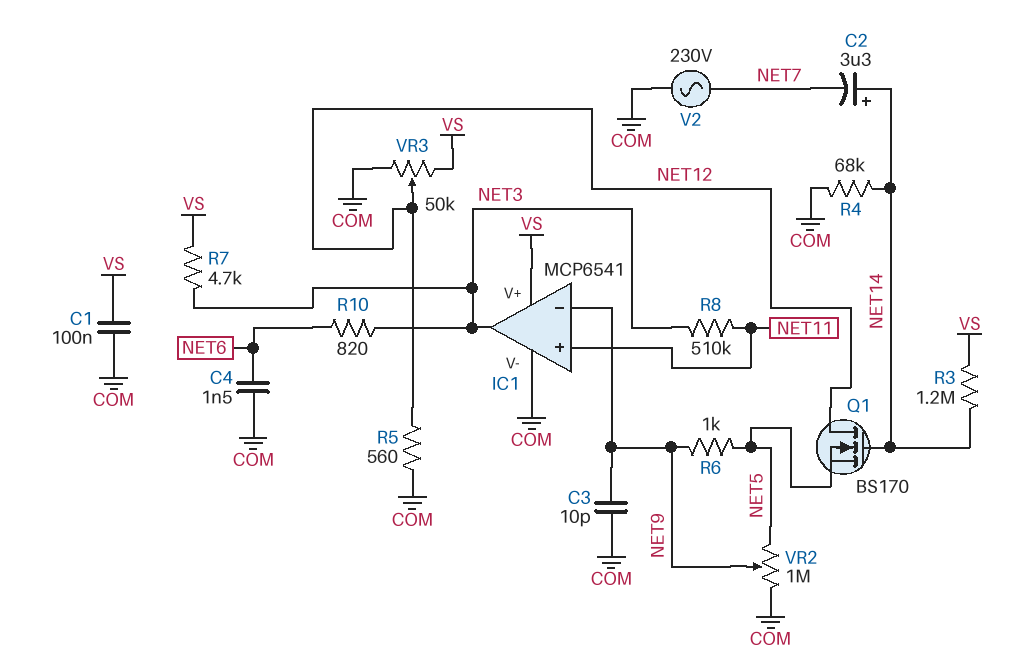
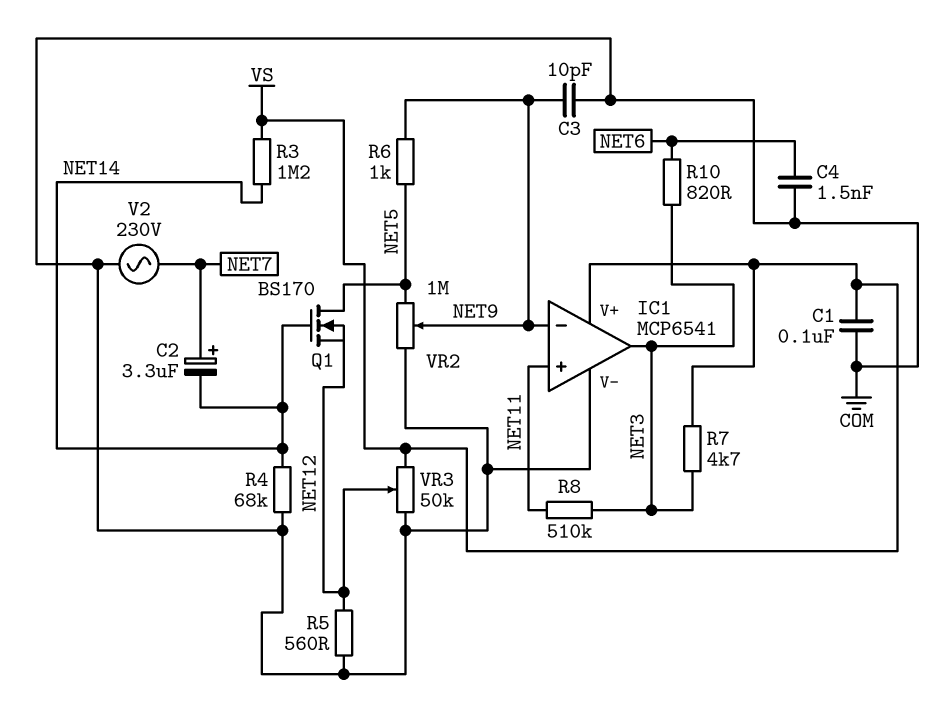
C2: 3.3uF (plus NET14, minus NET7) -> 3.3uF (plus NET7, minus NET14)
Q1: NMOS BS170 (G NET14, D NET12, S NET5) -> NMOS BS170 (G NET14, D NET5, S NET12)

